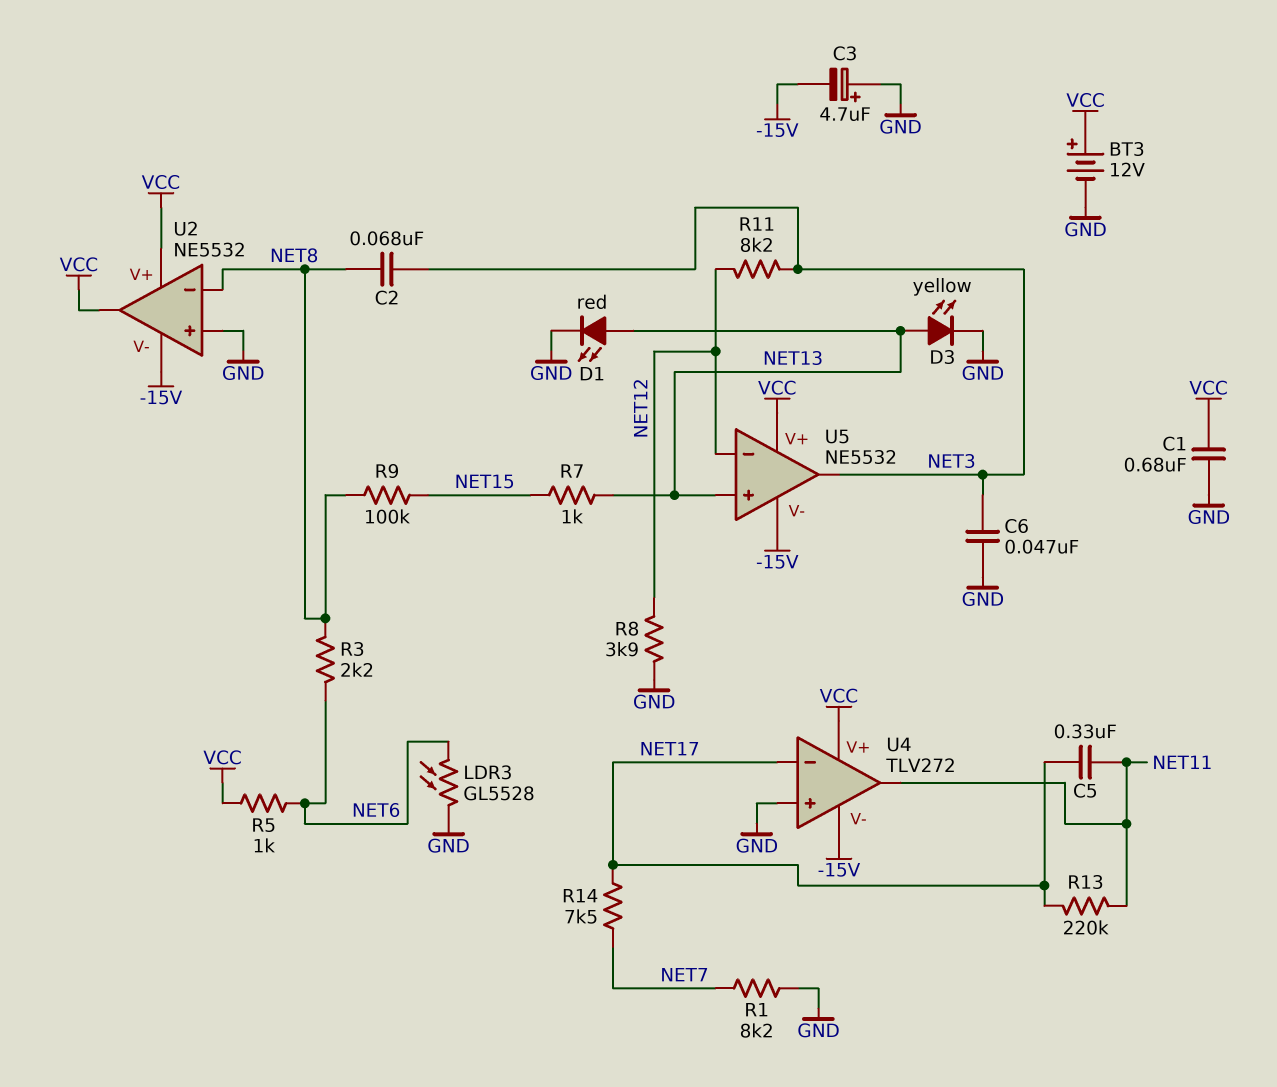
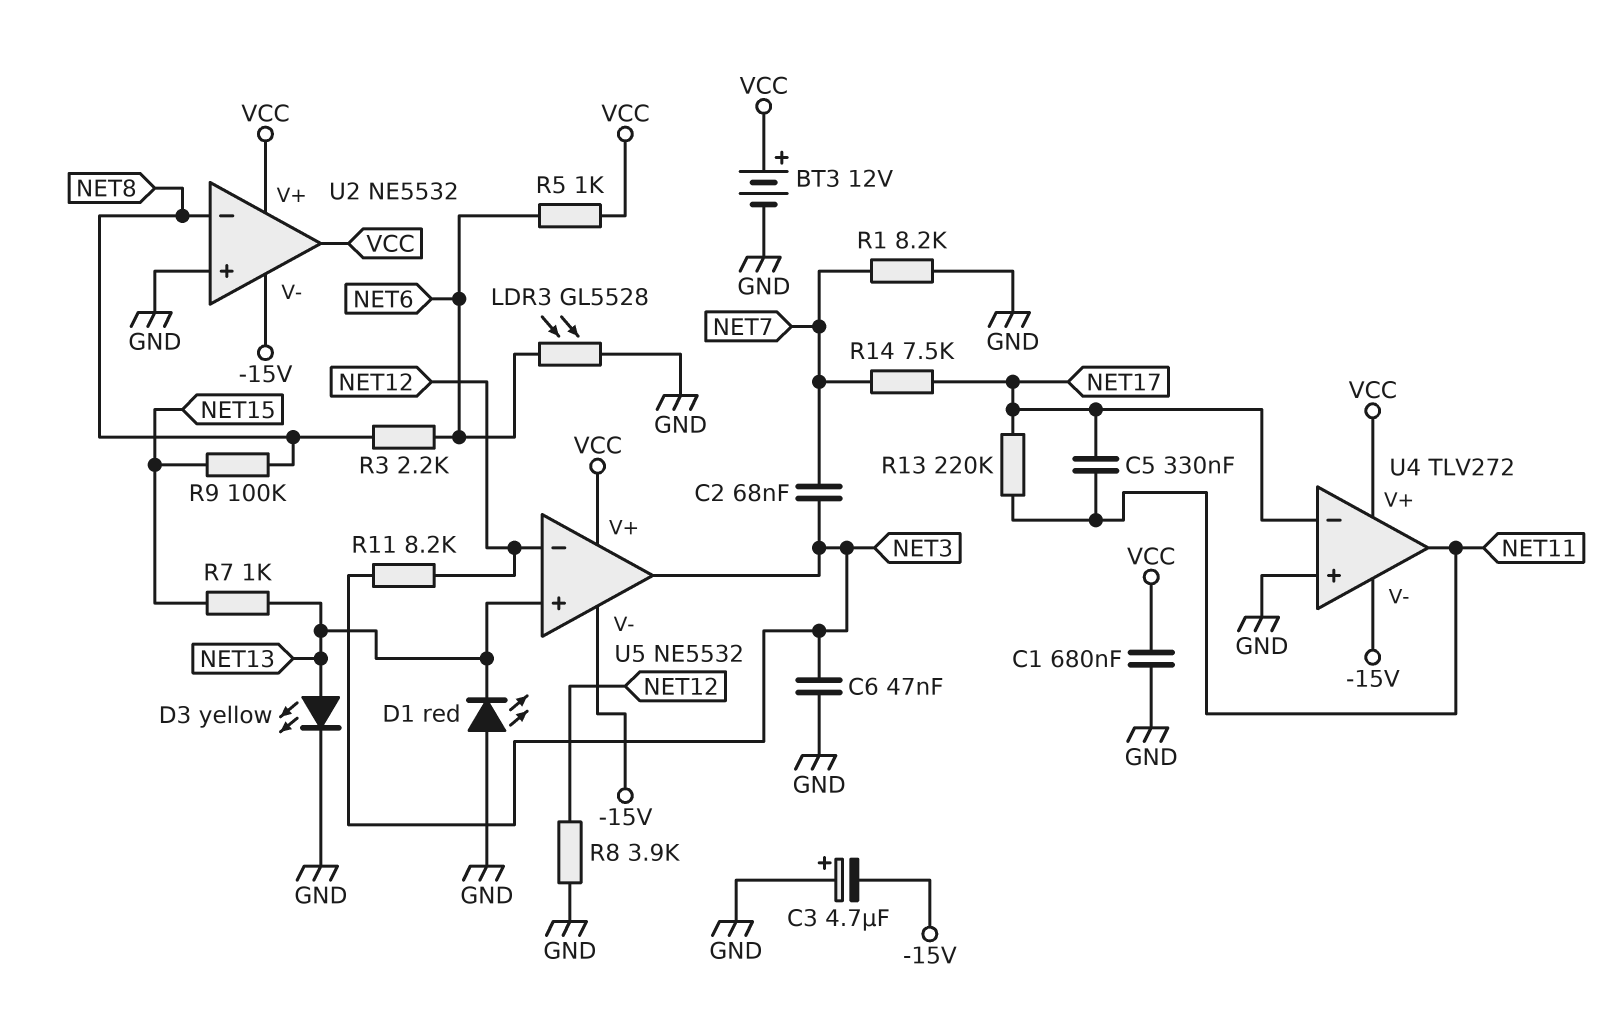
C2: 68nF (NET3, NET8) -> 68nF (NET3, NET7)
D1: LED red (A NET13, K GND) -> LED red (A GND, K NET13)

